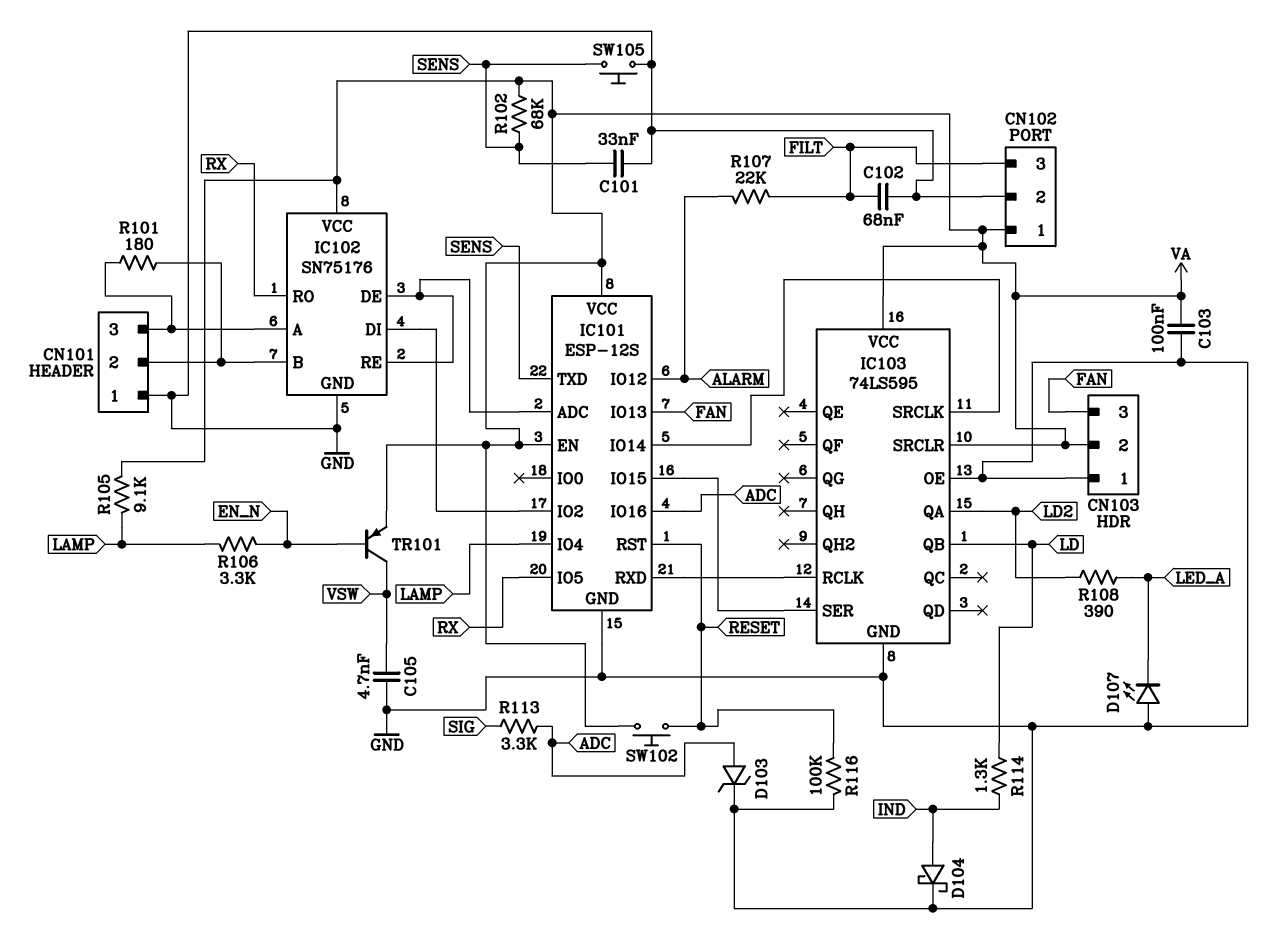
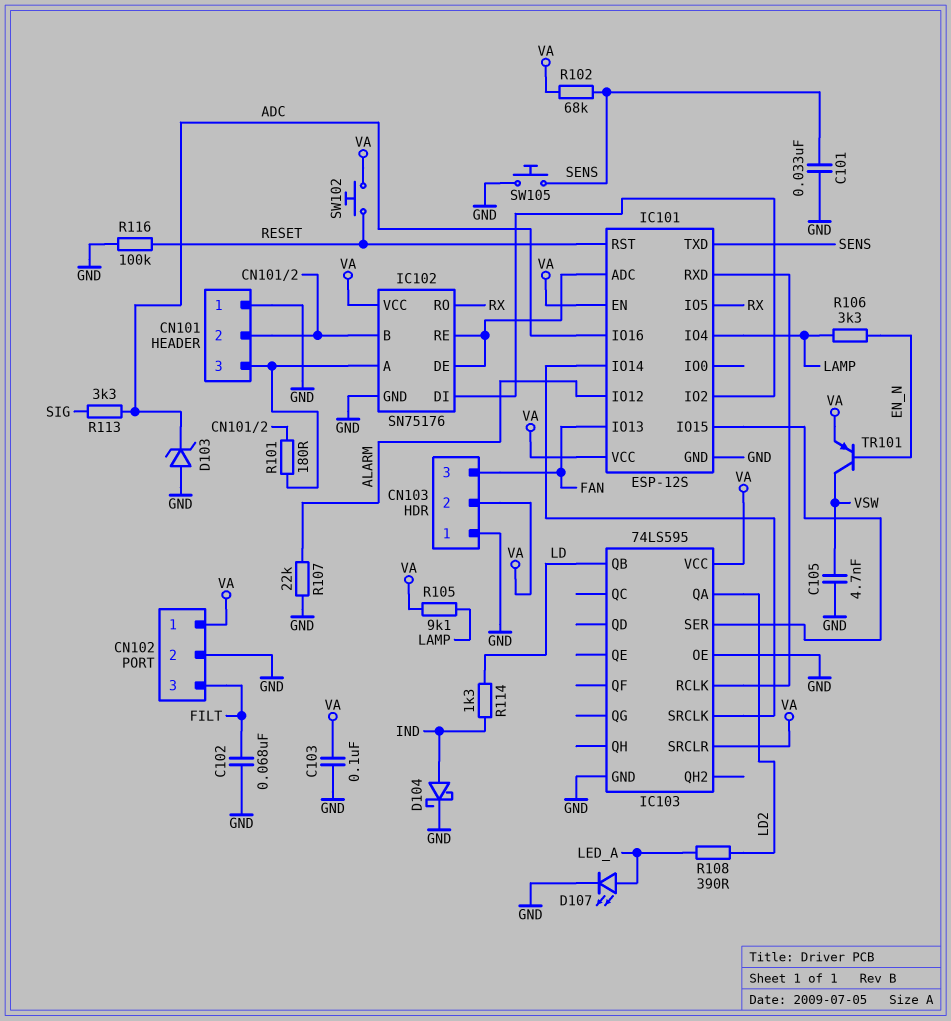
D103: zener (A ADC, K GND) -> zener (A GND, K ADC)
D107: LED (A GND, K LED_A) -> LED (A LED_A, K GND)
R107: 22k (ALARM, FILT) -> 22k (ALARM, GND)

